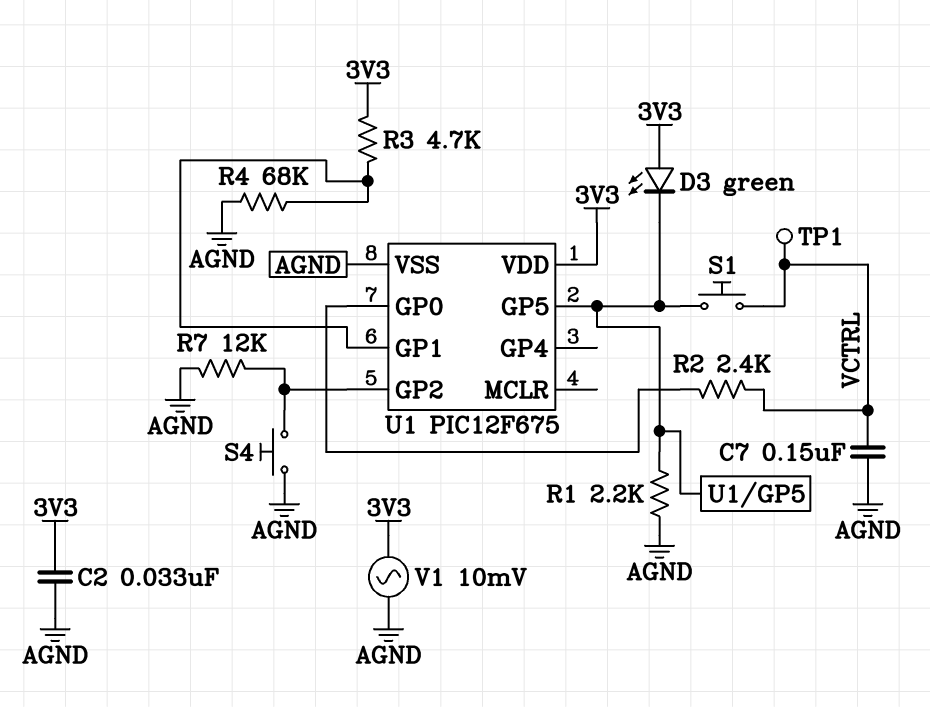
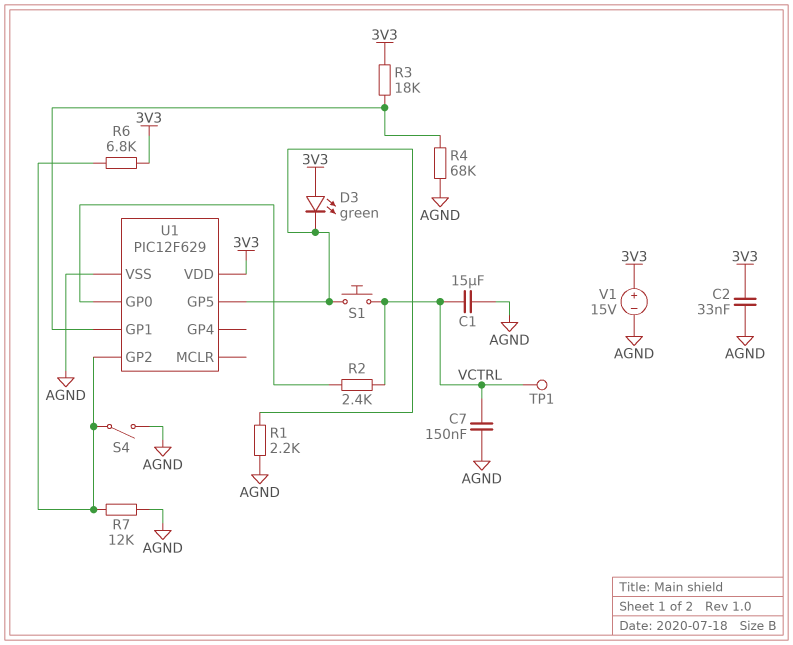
C1: none -> 15uF (AGND, VCTRL)
R3: 4.7k (3V3, U1/GP1) -> 18k (3V3, U1/GP1)
R6: none -> 6.8k (3V3, U1/GP2)
S4: button (AGND, U1/GP2) -> switch (AGND, U1/GP2)
U1: PIC12F675 -> PIC12F629
V1: AC 10mV (3V3, AGND) -> 15V (plus 3V3, minus AGND)

